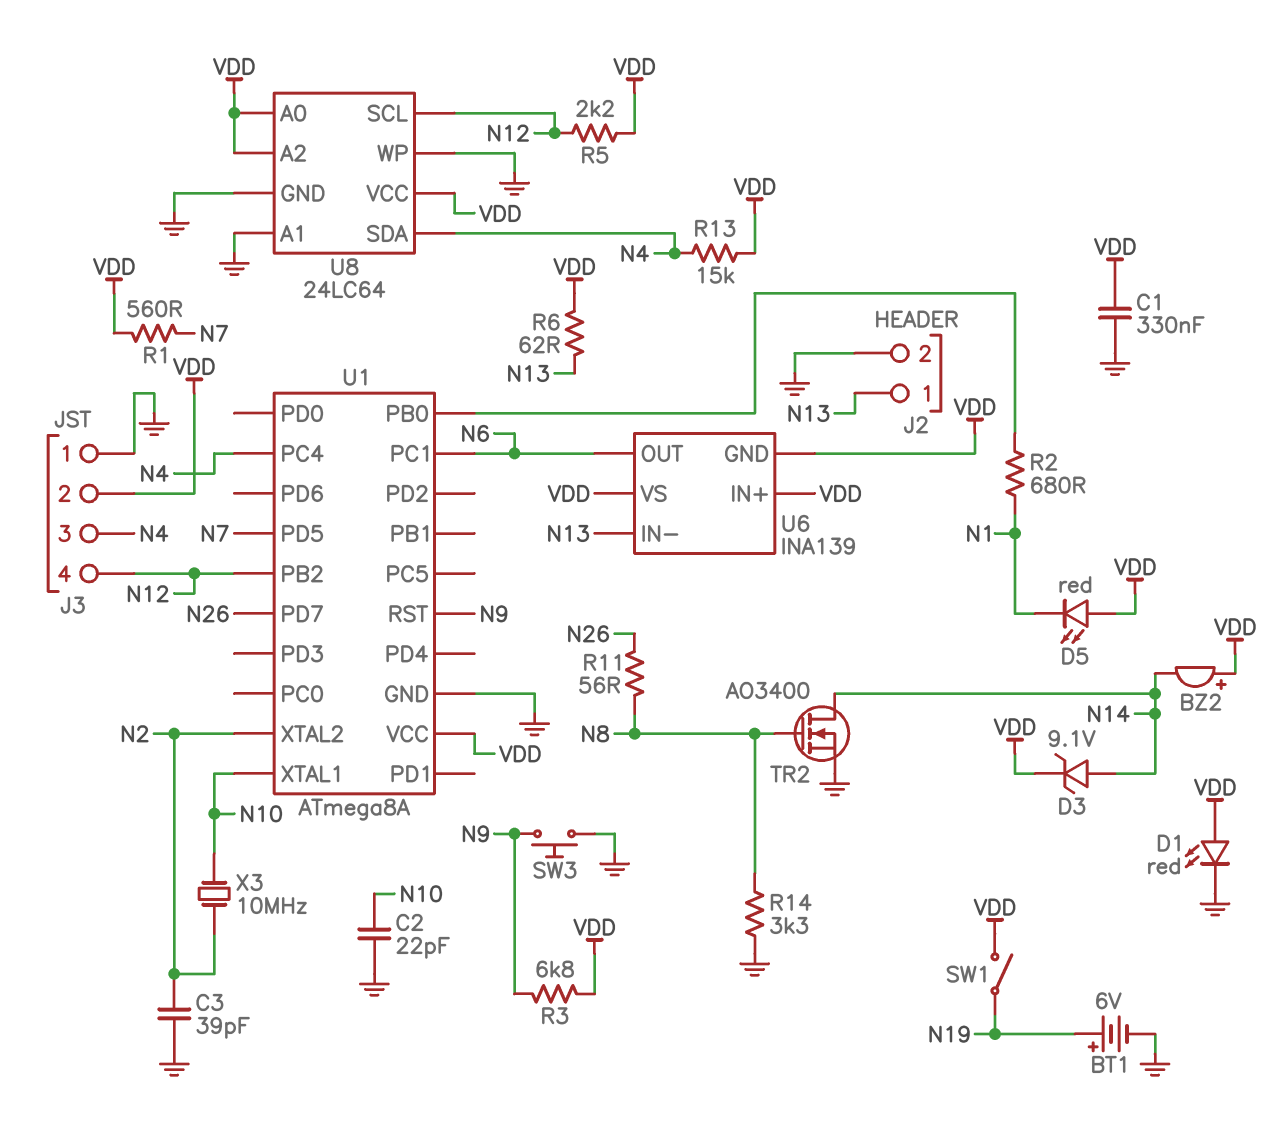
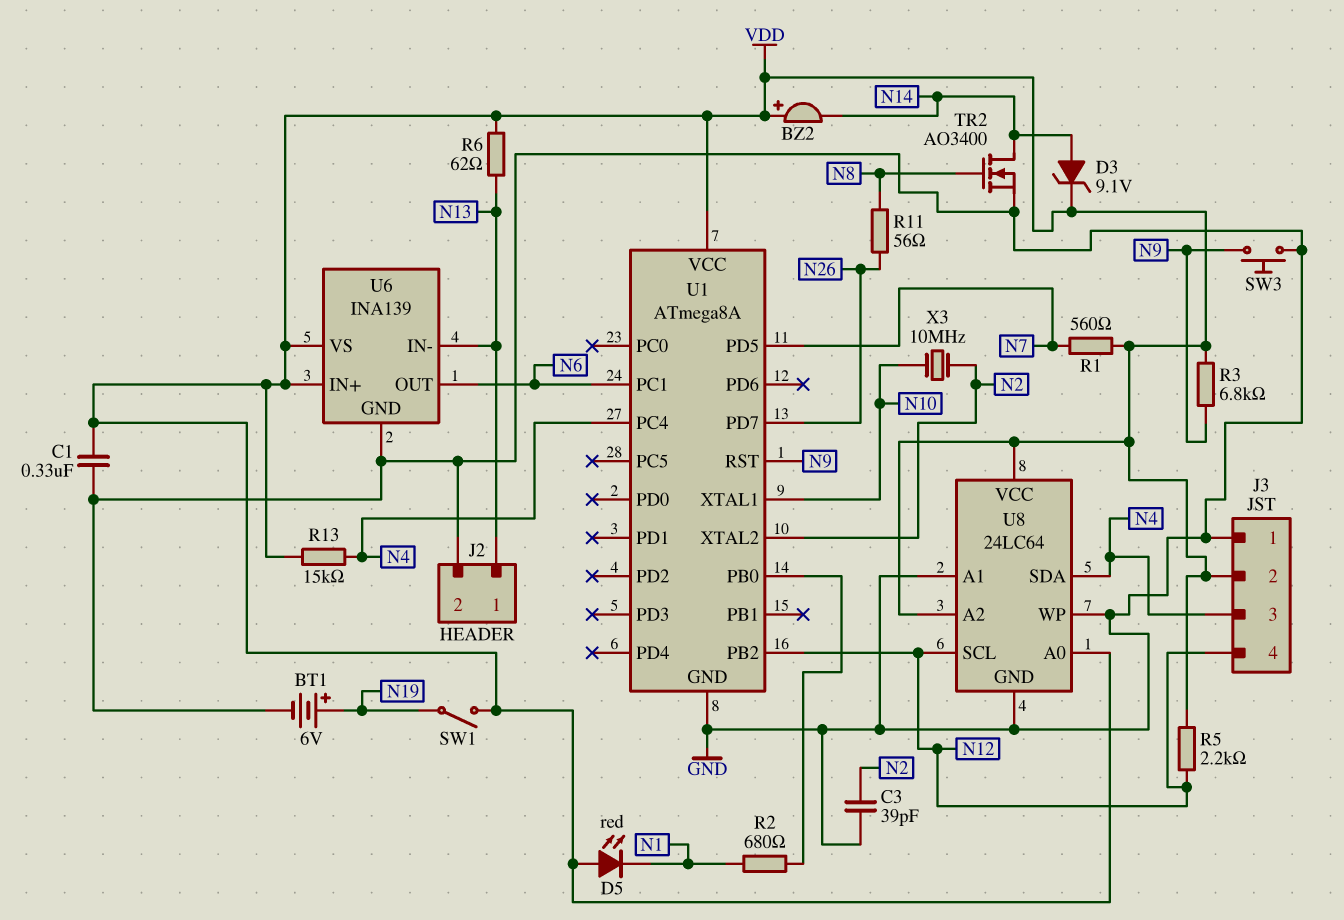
C2: 22pF (GND, N10) -> none
D1: LED red (A VDD, K GND) -> none
R14: 3.3k (GND, N8) -> none
U6 pin GND: VDD -> GND

